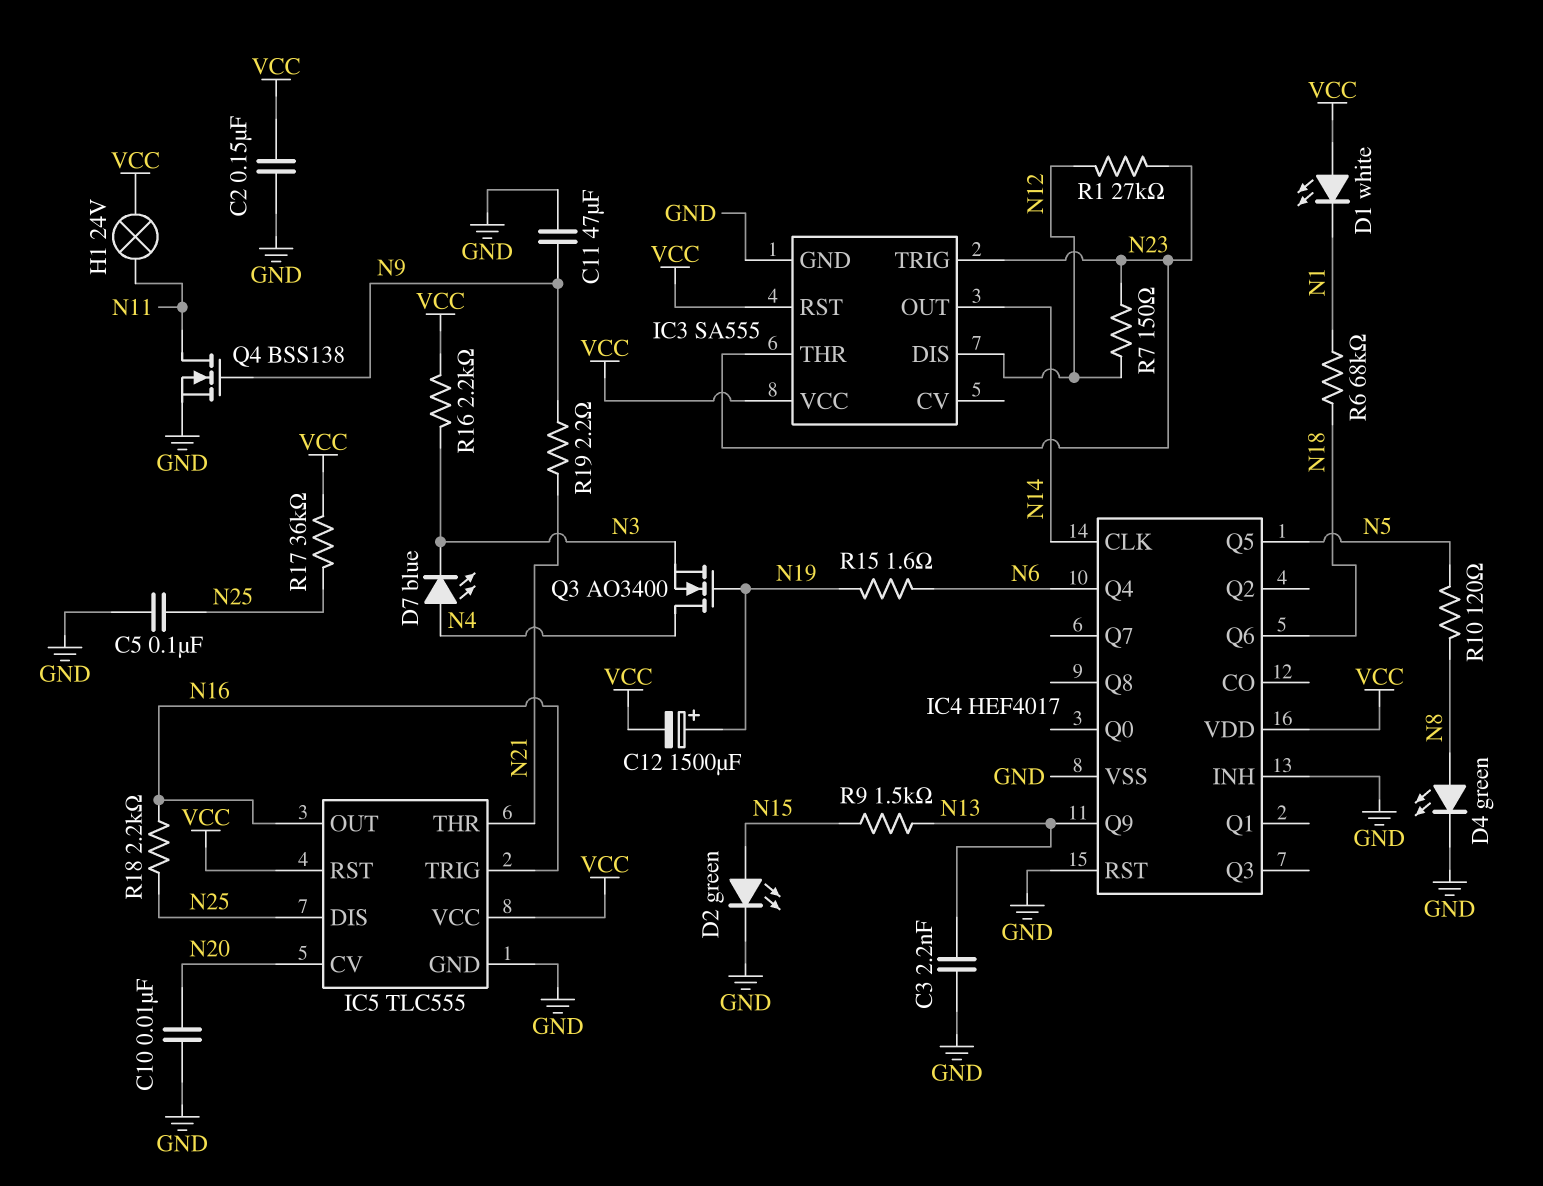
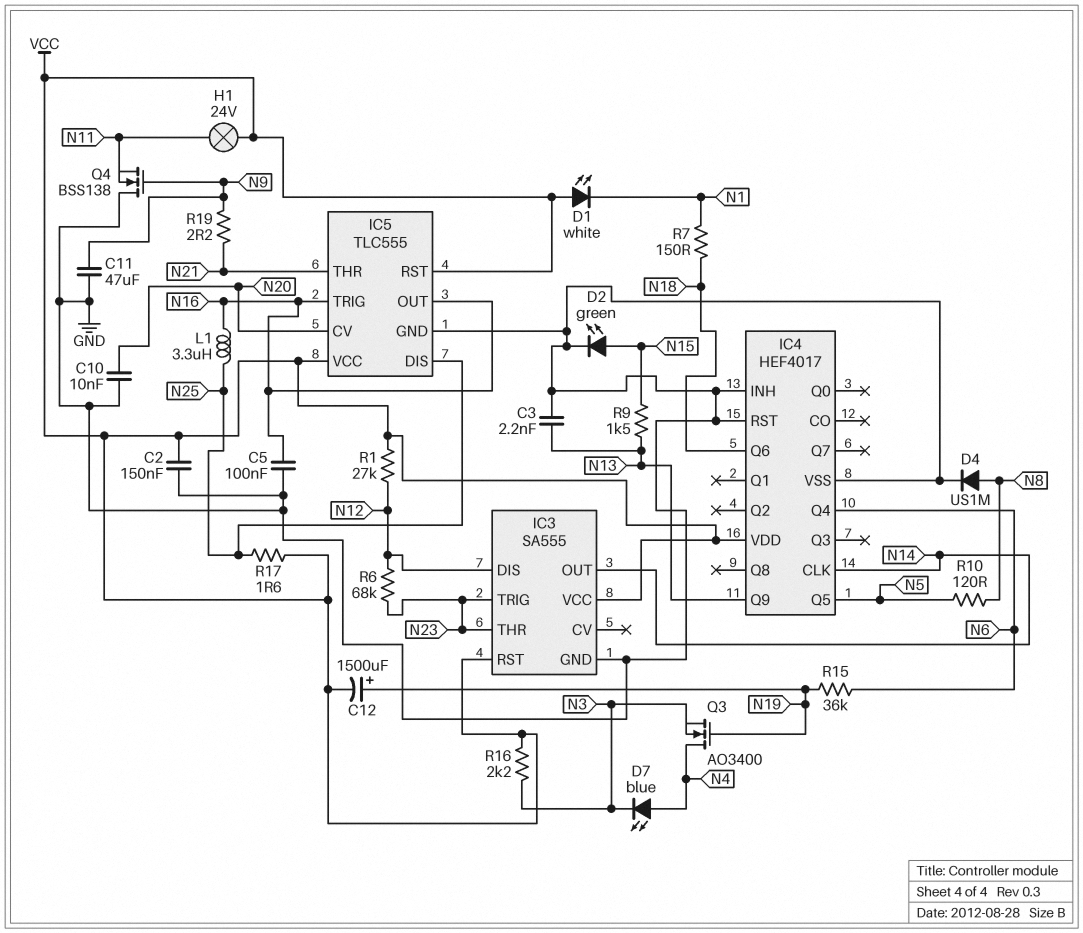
C5: 100nF (GND, N25) -> 100nF (GND, N16)
D4: LED green (A N8, K GND) -> diode US1M (A N8, K GND)
L1: none -> 3.3uH (N16, N25)
Q4: NMOS BSS138 (G N9, D N11, S GND) -> NMOS BSS138 (G N9, D GND, S N11)
R1: 27k (N12, N23) -> 27k (N12, VCC)
R6: 68k (N1, N18) -> 68k (N12, N23)
R7: 150 (N12, N23) -> 150 (N1, N18)
R15: 1.6 (N6, N19) -> 36k (N6, N19)
R17: 36k (N25, VCC) -> 1.6 (N25, VCC)
R18: 2.2k (N16, N25) -> none

